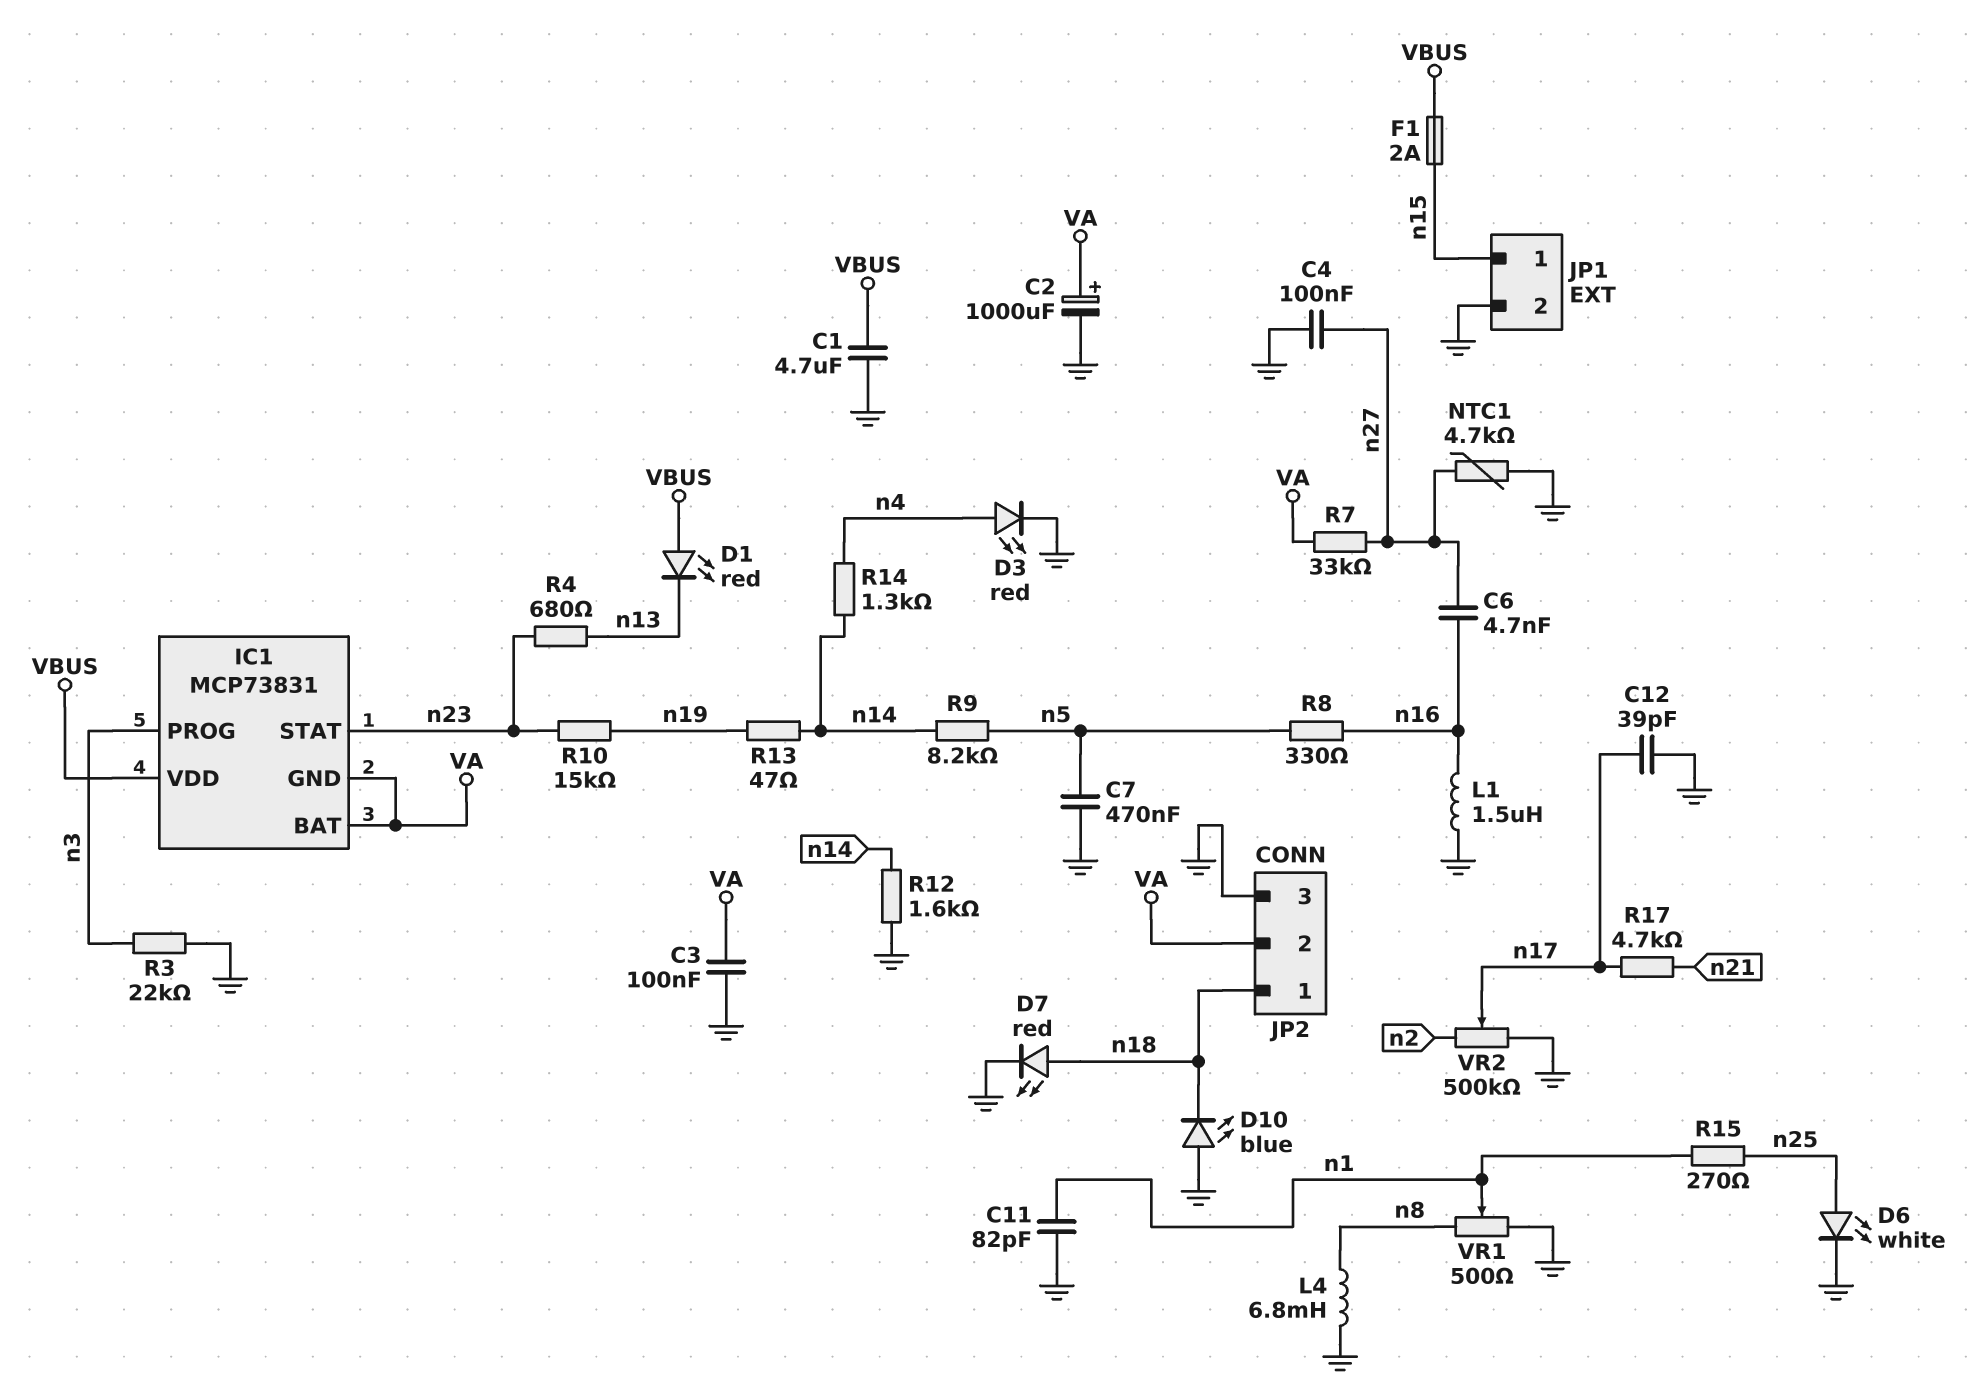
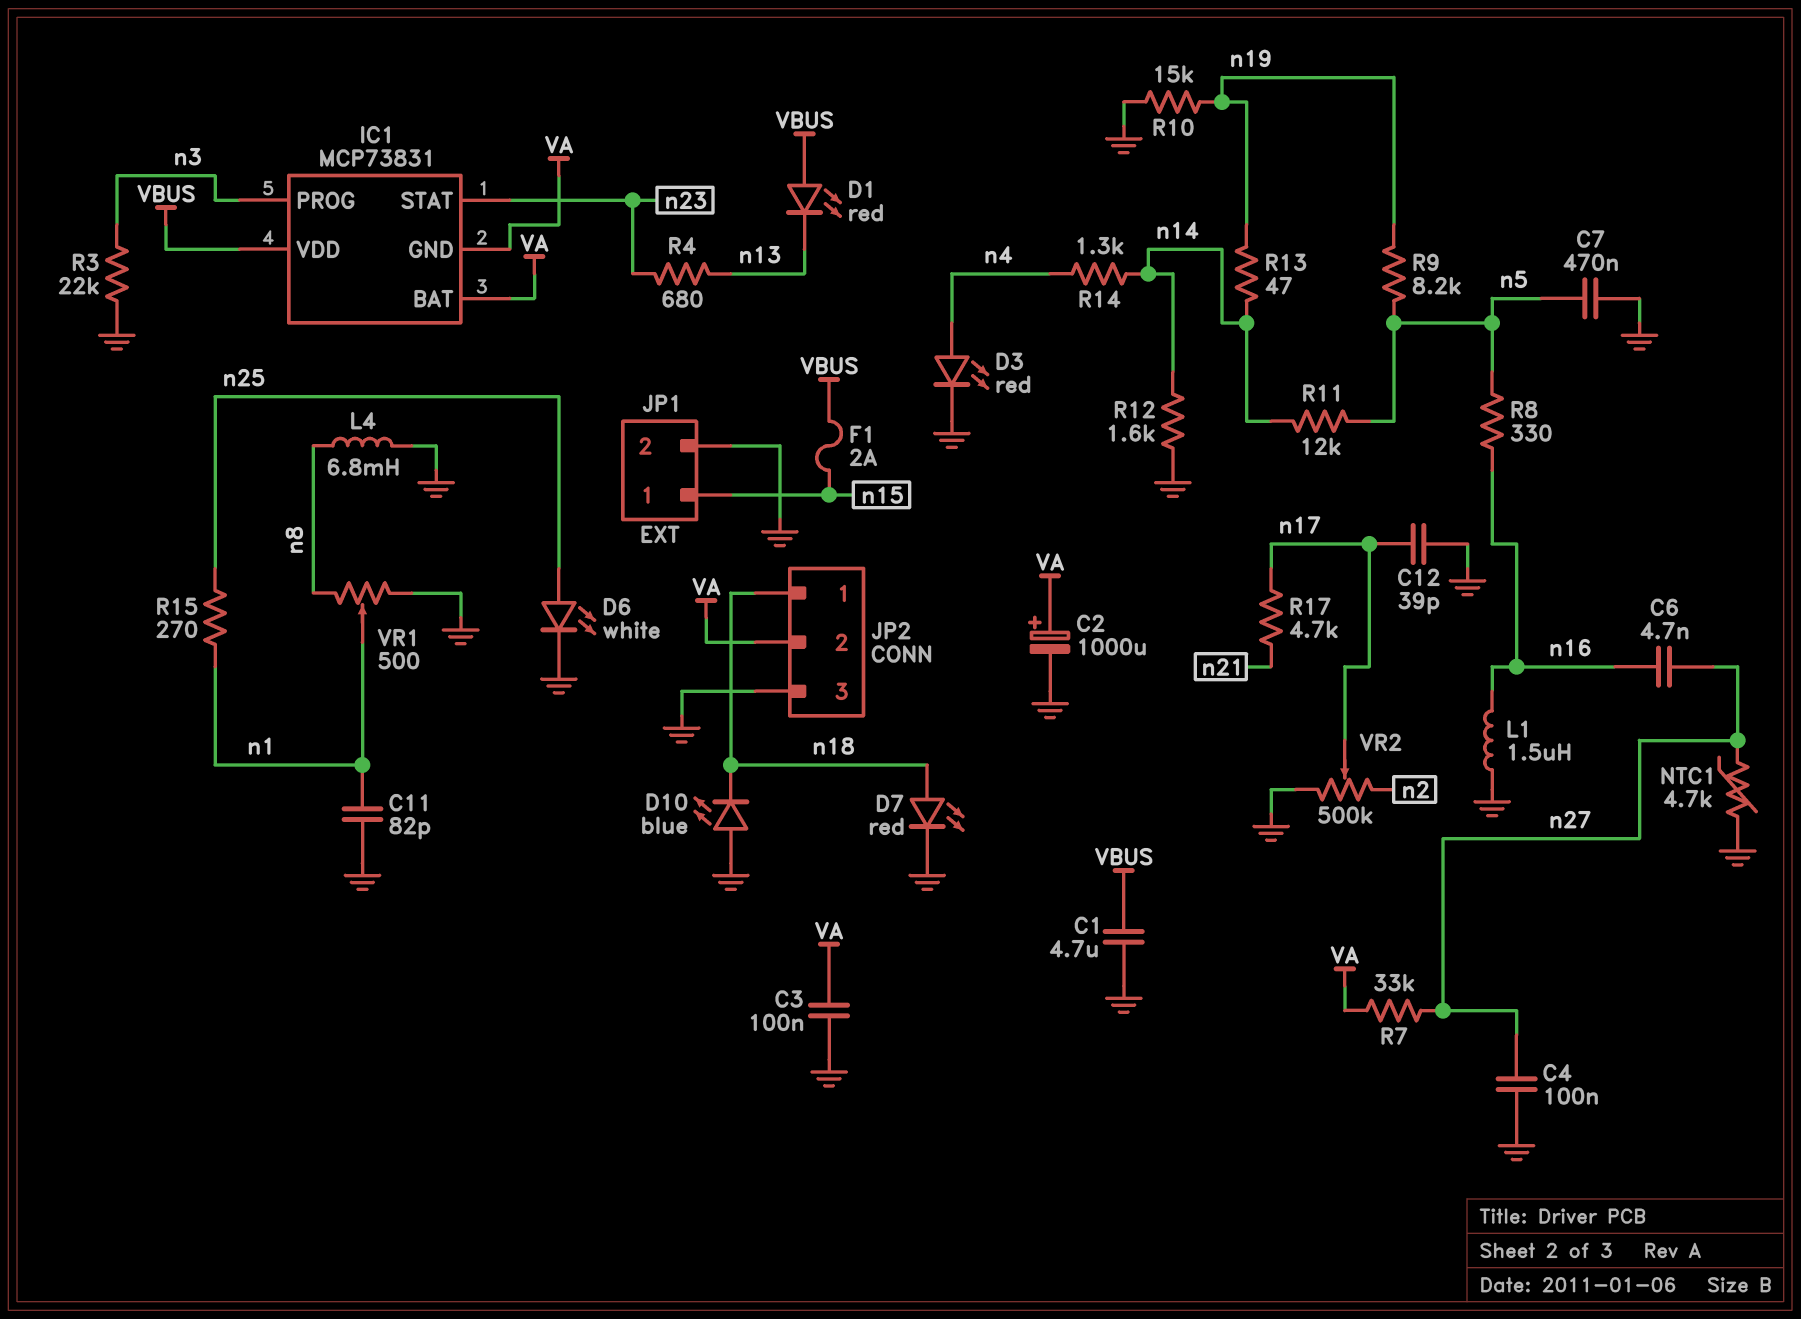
R9: 8.2k (n5, n14) -> 8.2k (n5, n19)
R10: 15k (n19, n23) -> 15k (GND, n19)
R11: none -> 12k (n5, n14)

